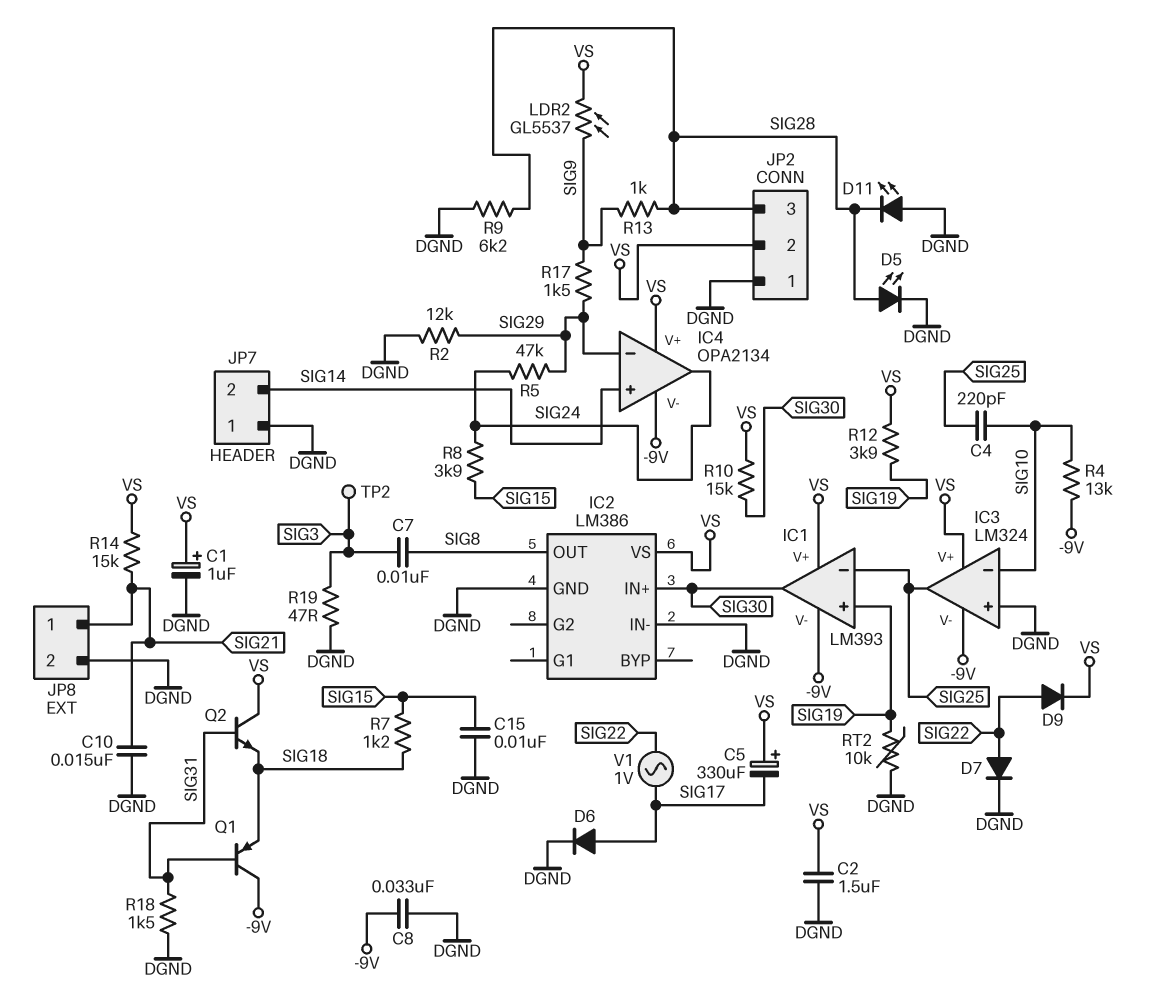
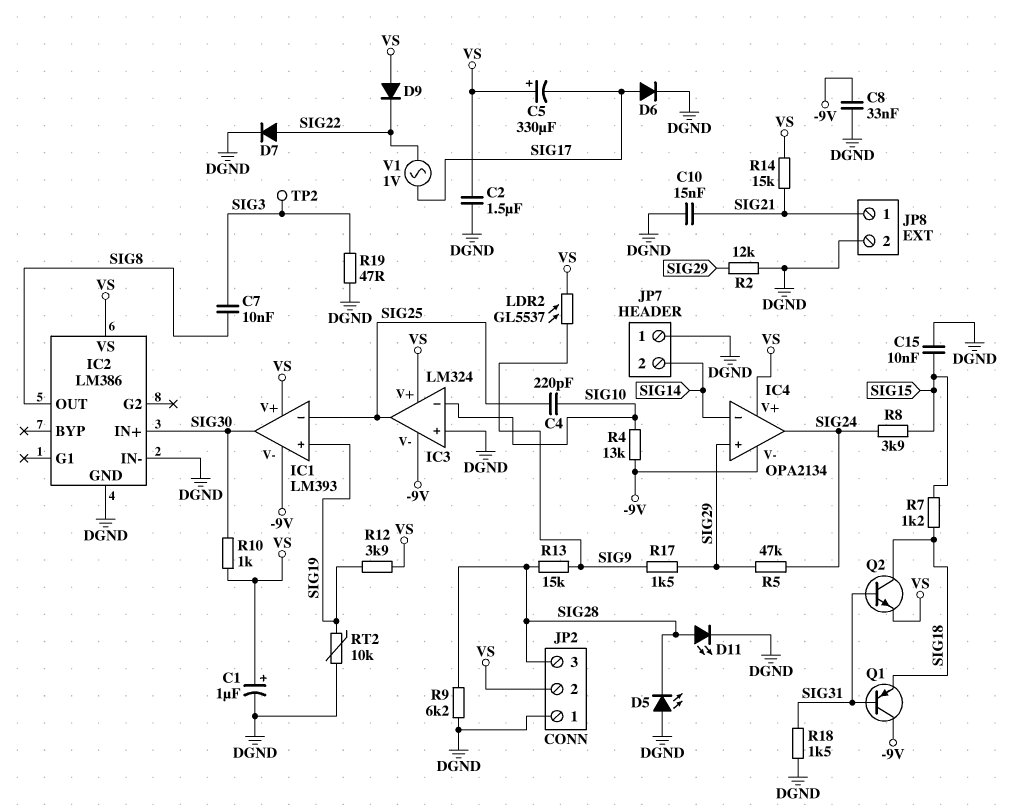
D5: LED (A SIG28, K DGND) -> LED (A DGND, K SIG28)
D9: diode (A SIG22, K VS) -> diode (A VS, K SIG22)
D11: LED (A DGND, K SIG28) -> LED (A SIG28, K DGND)
IC4 pin in+: SIG14 -> SIG29
IC4 pin in-: SIG29 -> SIG14
Q2: NPN (B SIG31, C VS, E SIG18) -> NPN (B SIG31, C SIG18, E VS)
R10: 15k (SIG30, VS) -> 1k (SIG30, VS)
R13: 1k (SIG9, SIG28) -> 15k (SIG9, SIG28)

